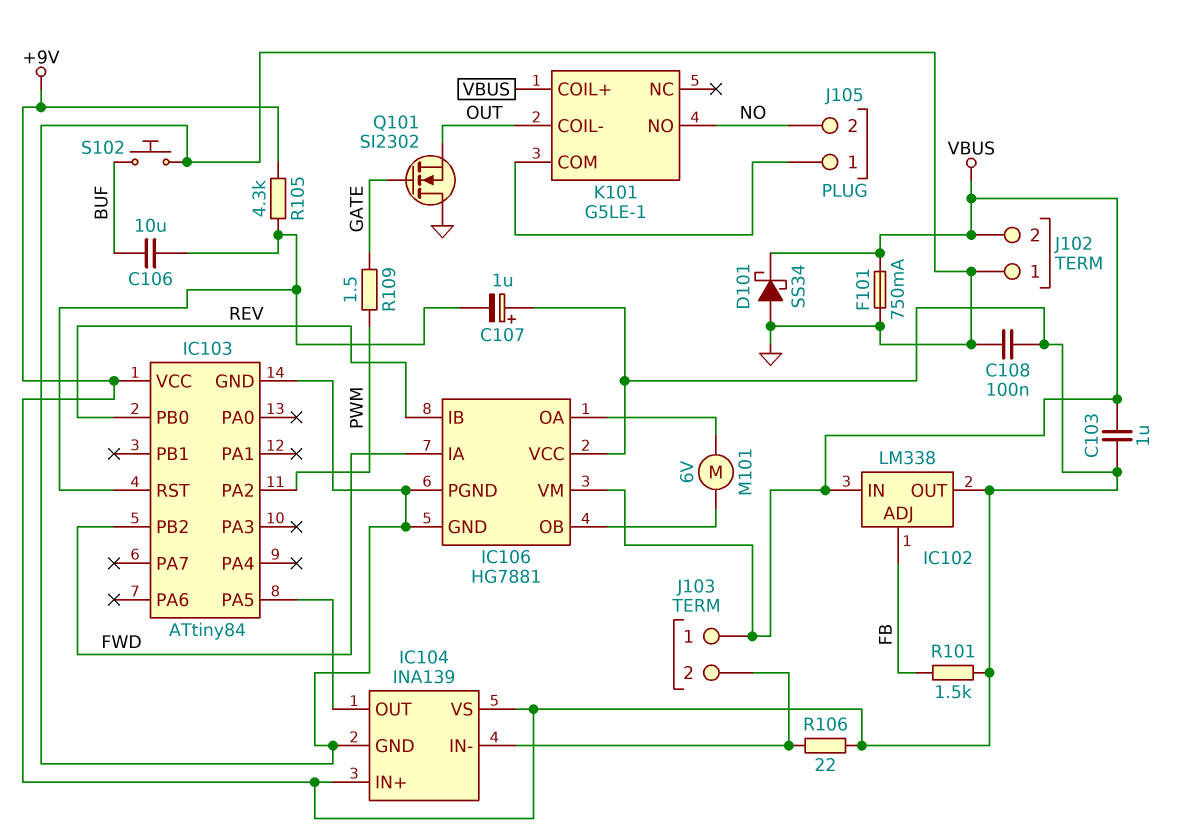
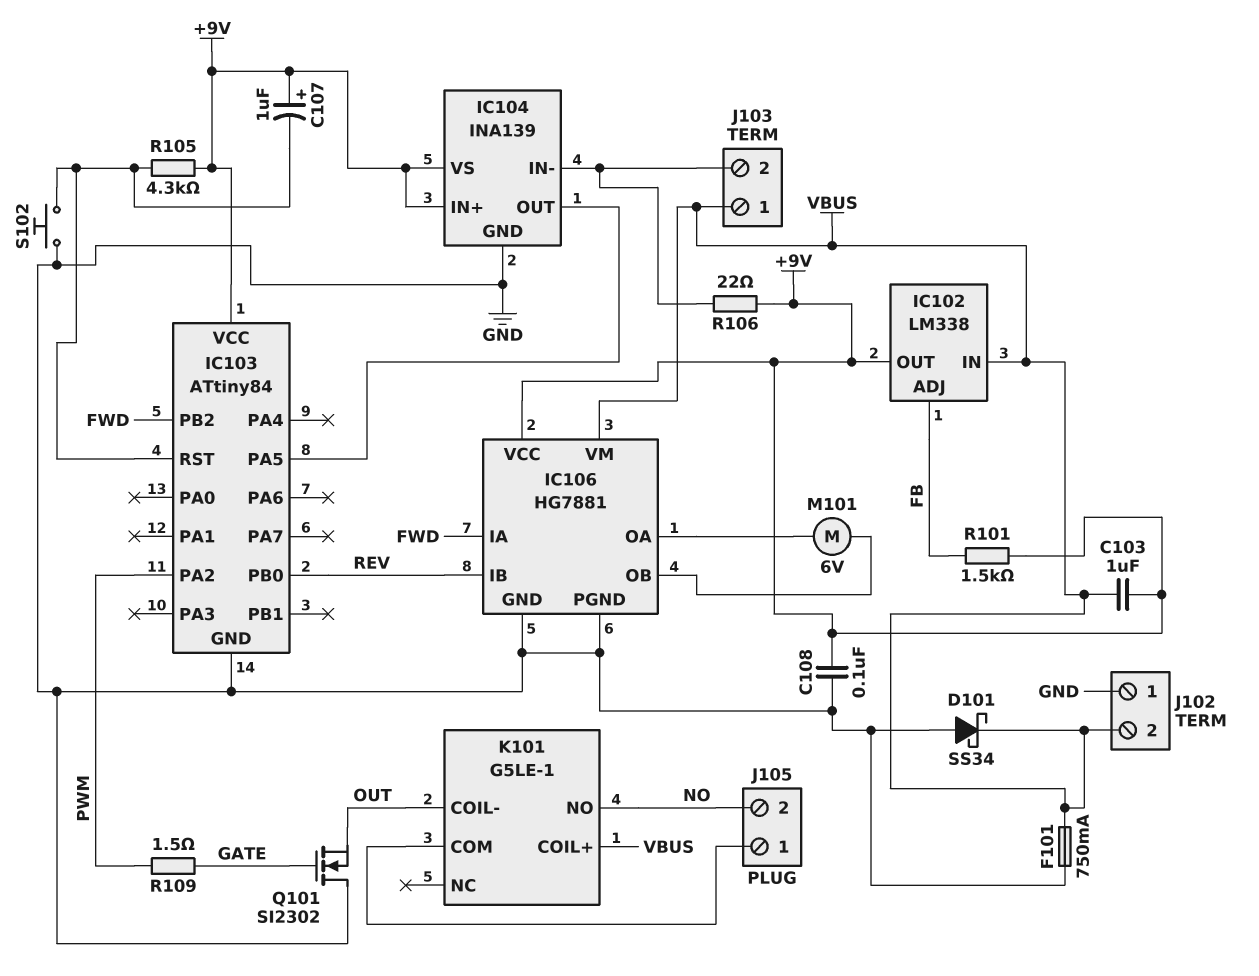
C106: 10uF (BUF, IC103/RST) -> none
S102: button (BUF, GND) -> button (GND, IC103/RST)

